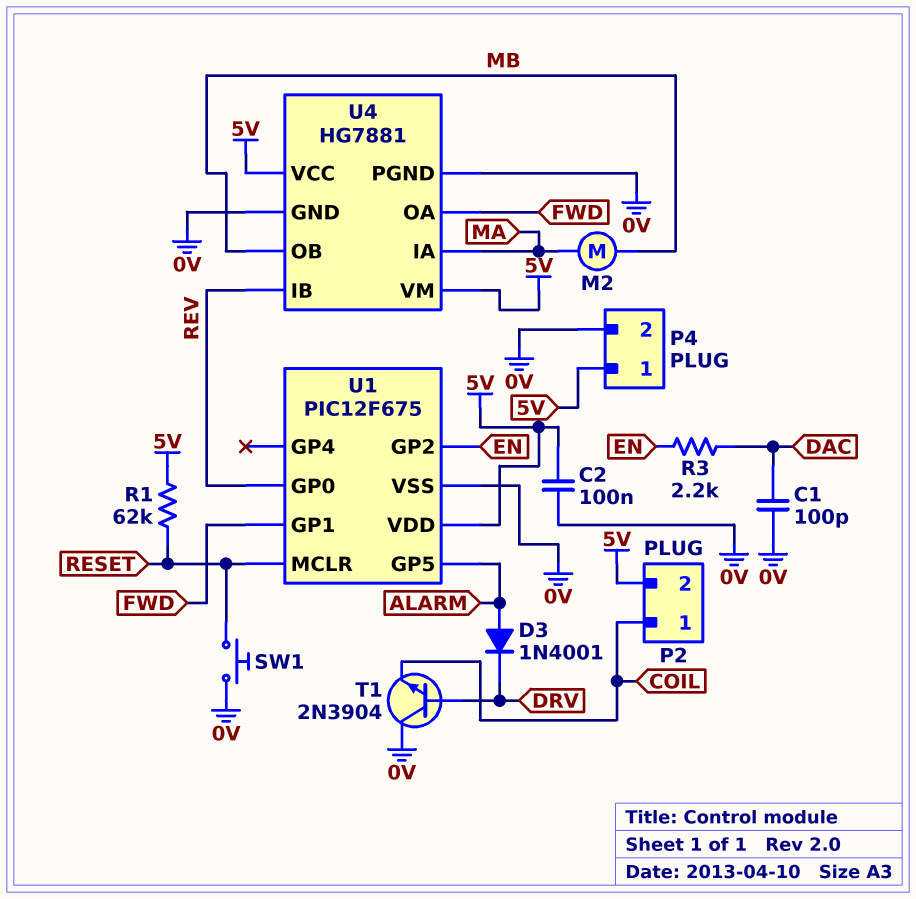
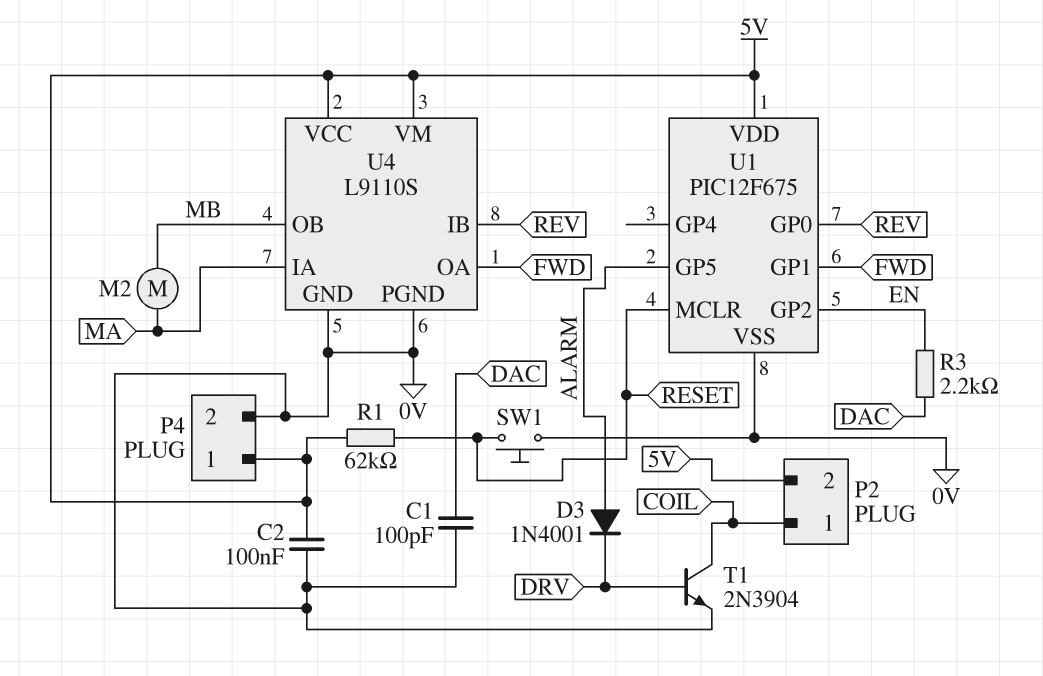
T1: NPN 2N3904 (B DRV, C 0V, E COIL) -> NPN 2N3904 (B DRV, C COIL, E 0V)
U4: HG7881 -> L9110S

